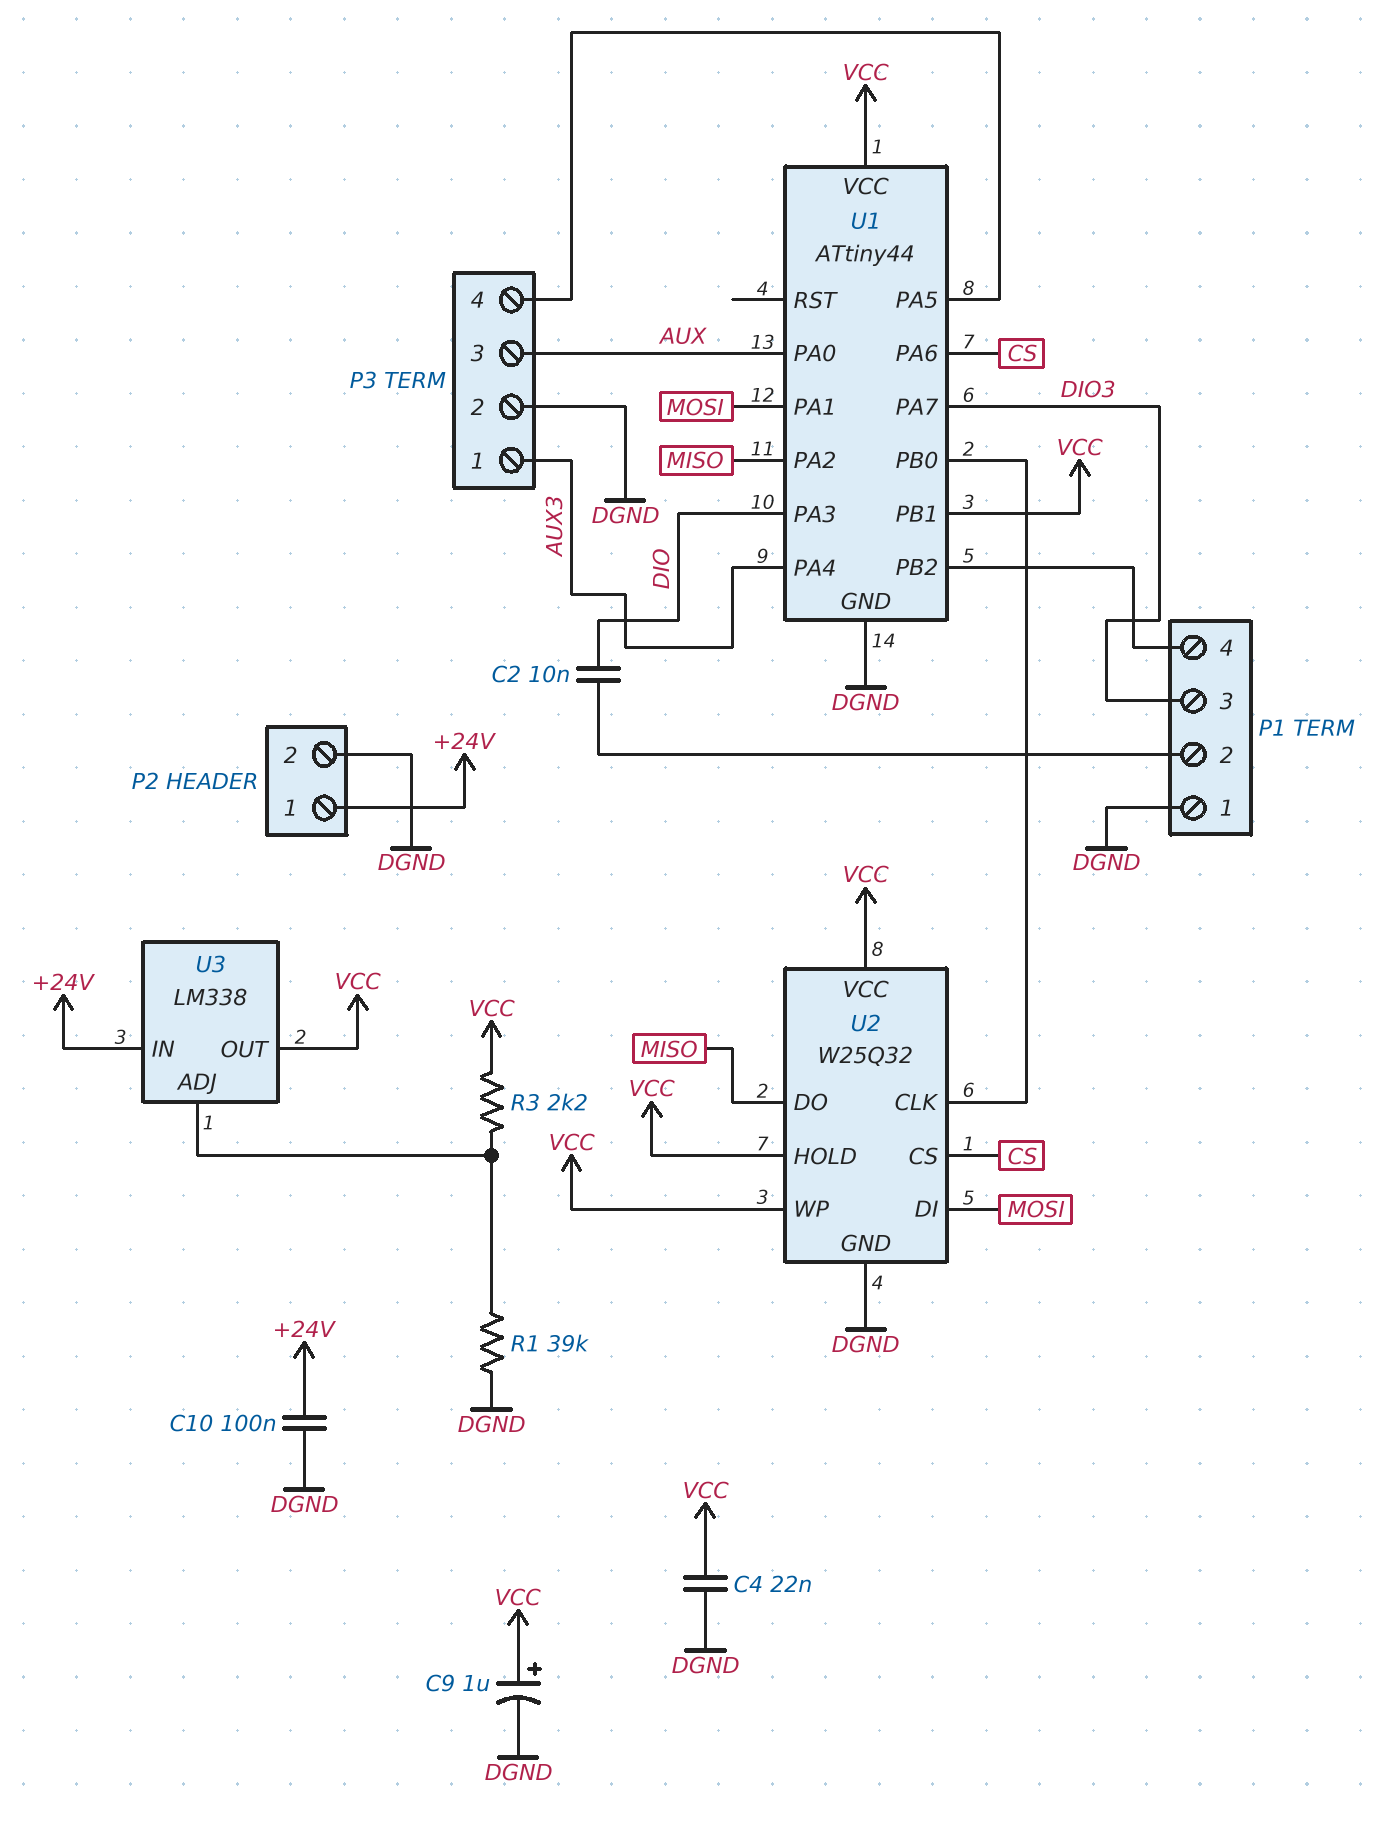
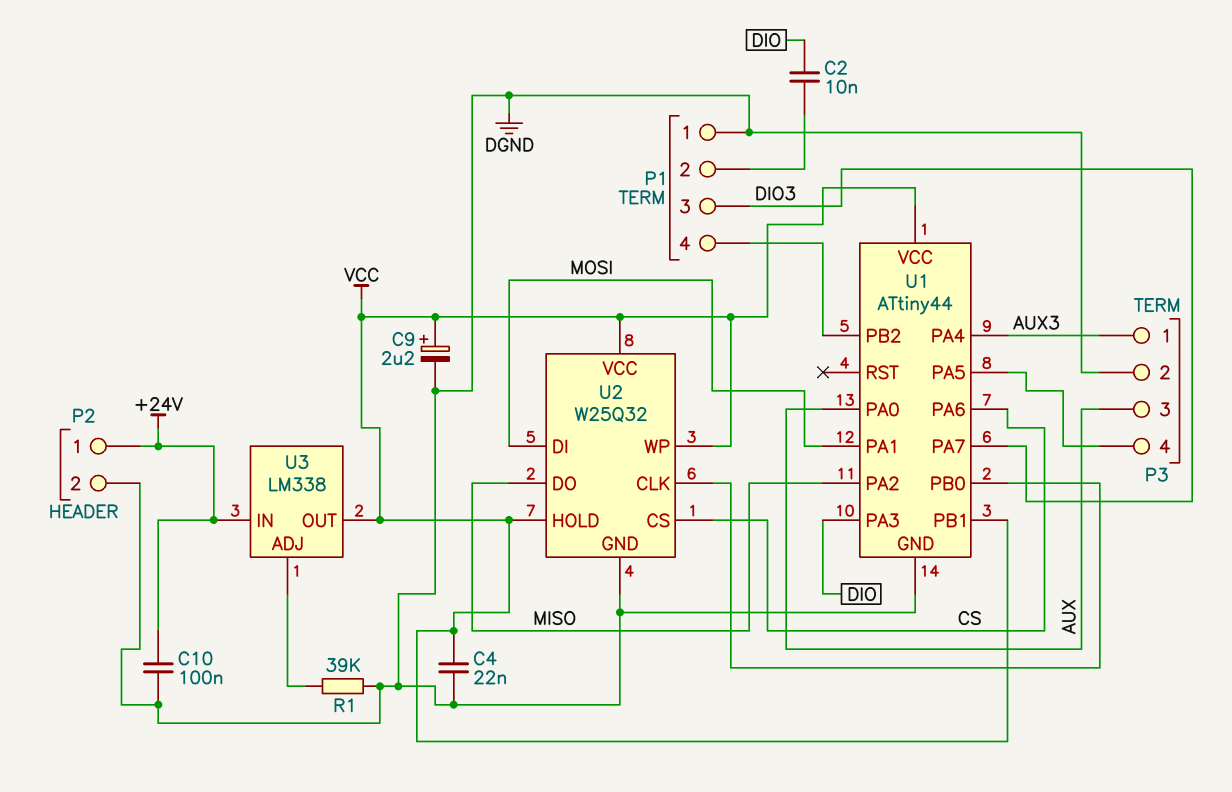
C9: 1uF (plus VCC, minus DGND) -> 2.2uF (plus VCC, minus DGND)
R3: 2.2k (U3/ADJ, VCC) -> none

